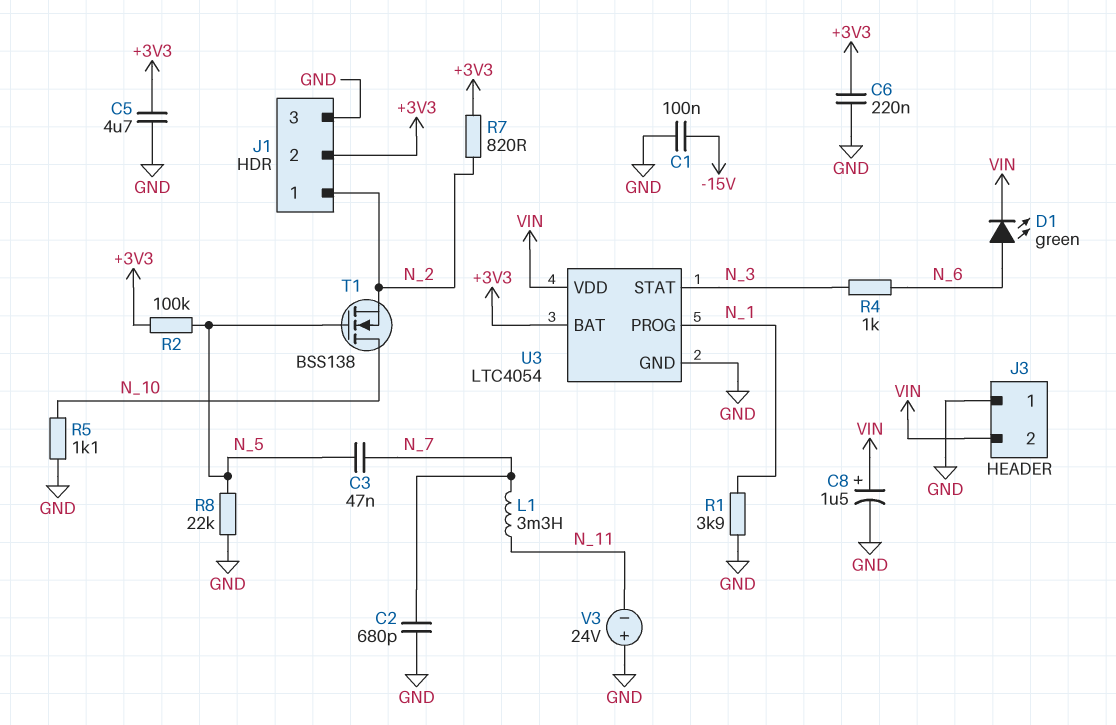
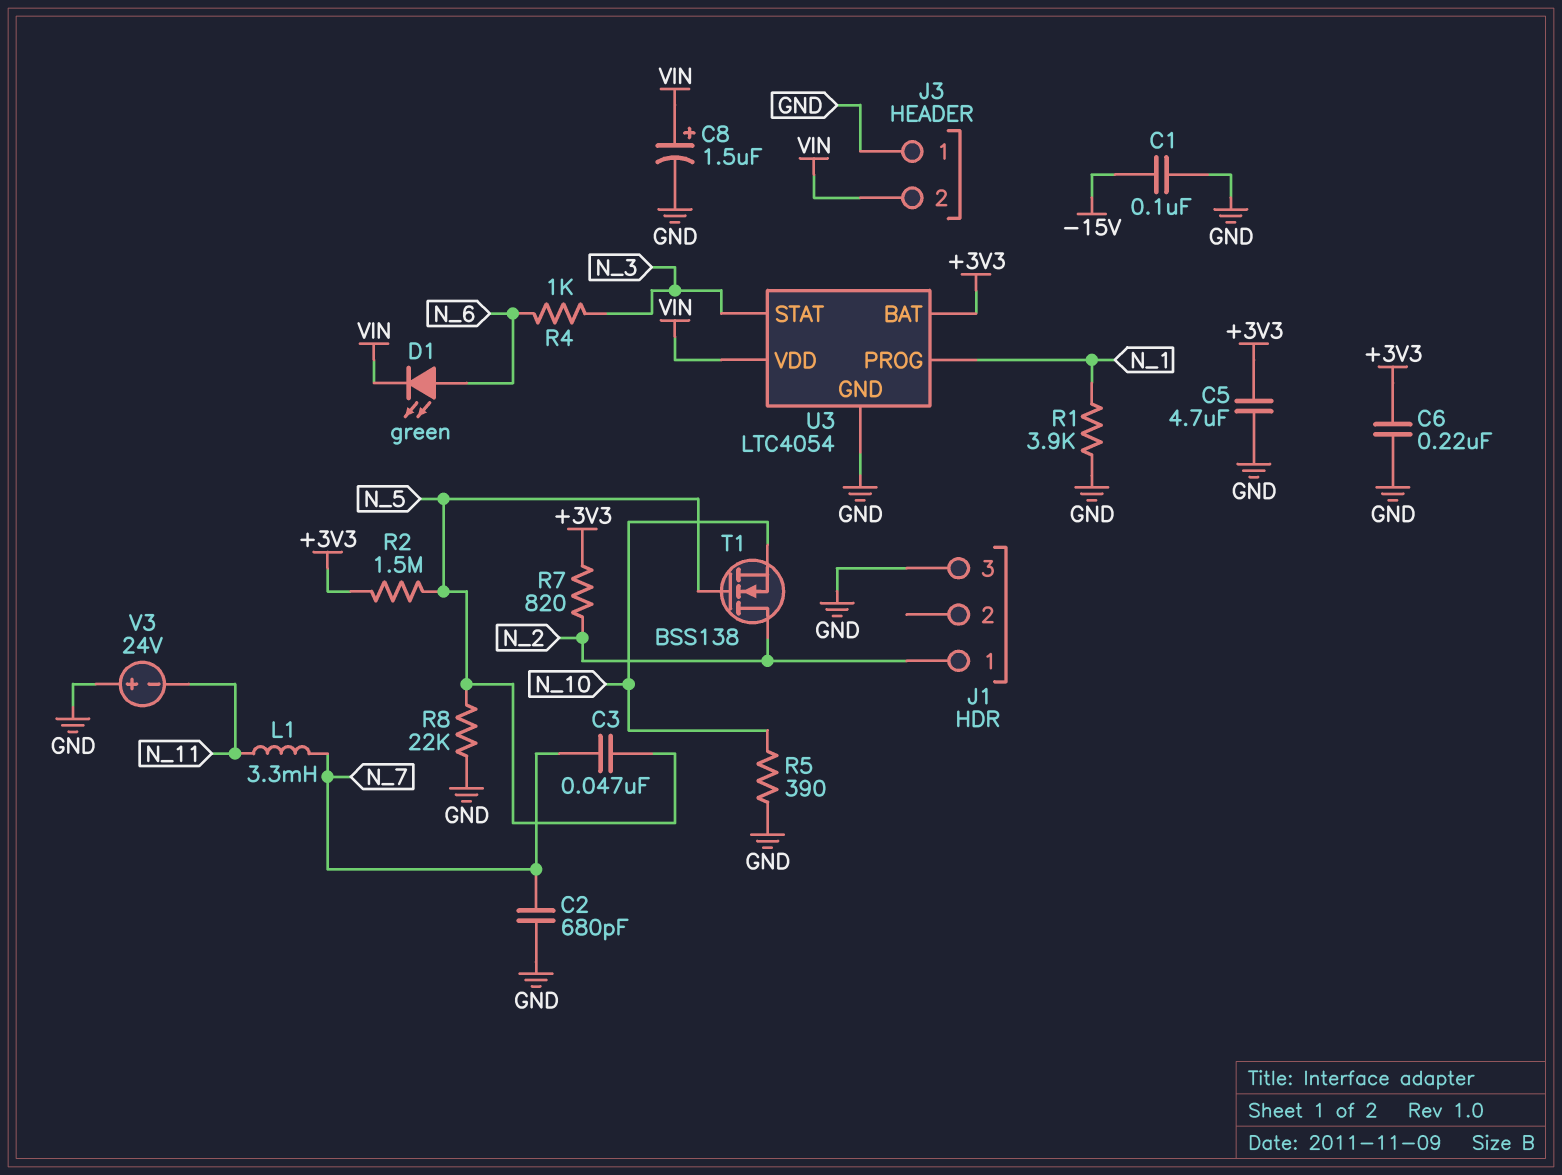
J1 pin 2: +3V3 -> none
R2: 100k (+3V3, N_5) -> 1.5M (+3V3, N_5)
R5: 1.1k (GND, N_10) -> 390 (GND, N_10)
T1: NMOS BSS138 (G N_5, D N_10, S N_2) -> NMOS BSS138 (G N_5, D N_2, S N_10)

